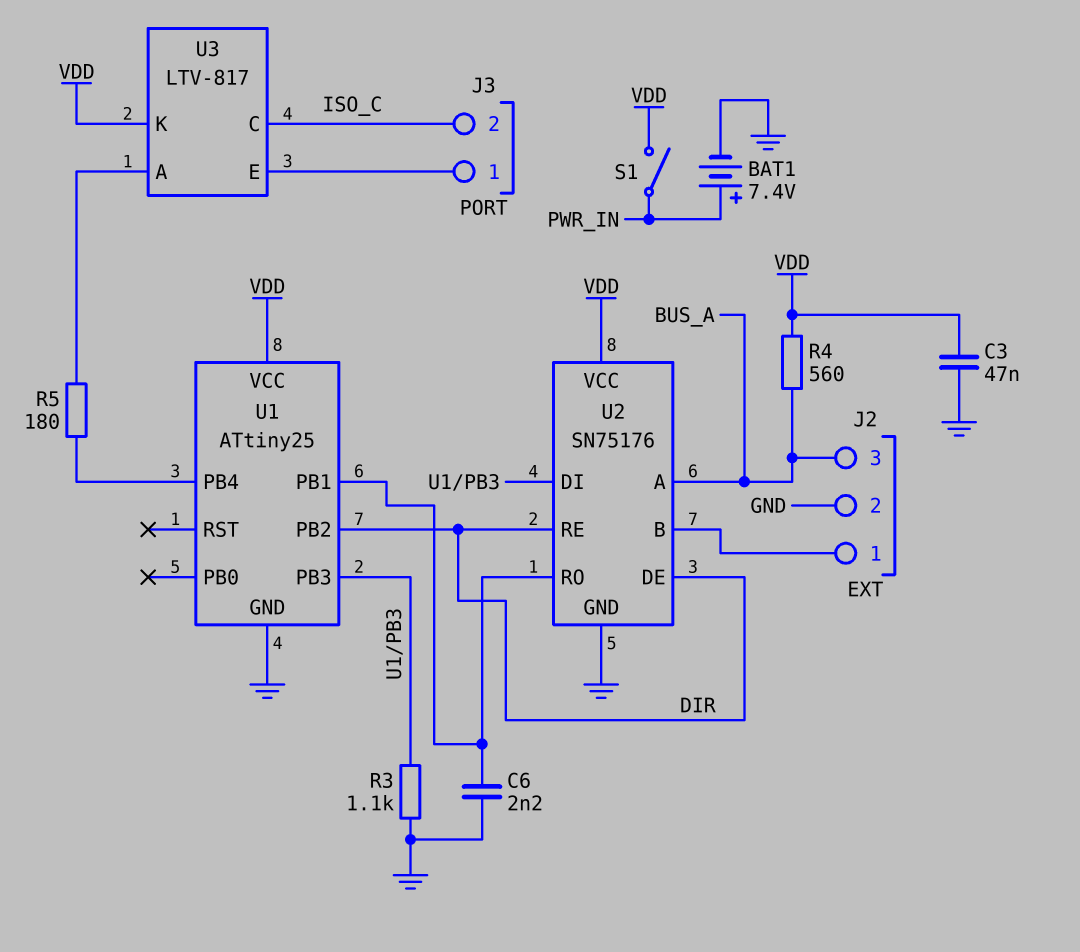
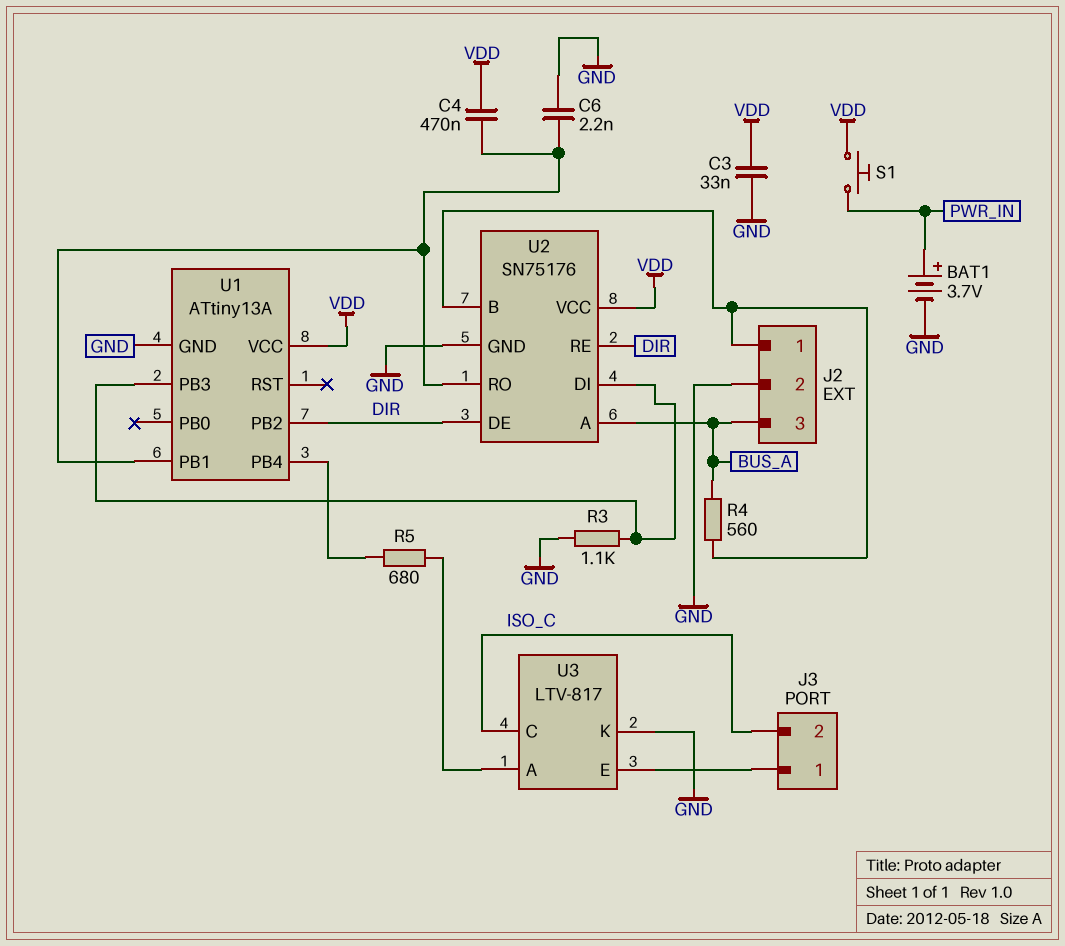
BAT1: 7.4V (plus PWR_IN, minus GND) -> 3.7V (plus PWR_IN, minus GND)
C3: 47nF (GND, VDD) -> 33nF (GND, VDD)
C4: none -> 470nF (U1/PB1, VDD)
R4: 560 (BUS_A, VDD) -> 560 (BUS_A, J2/1)
R5: 180 (U1/PB4, U3/A) -> 680 (U1/PB4, U3/A)
S1: switch (PWR_IN, VDD) -> button (PWR_IN, VDD)
U1: ATtiny25 -> ATtiny13A
U3 pin K: VDD -> GND

